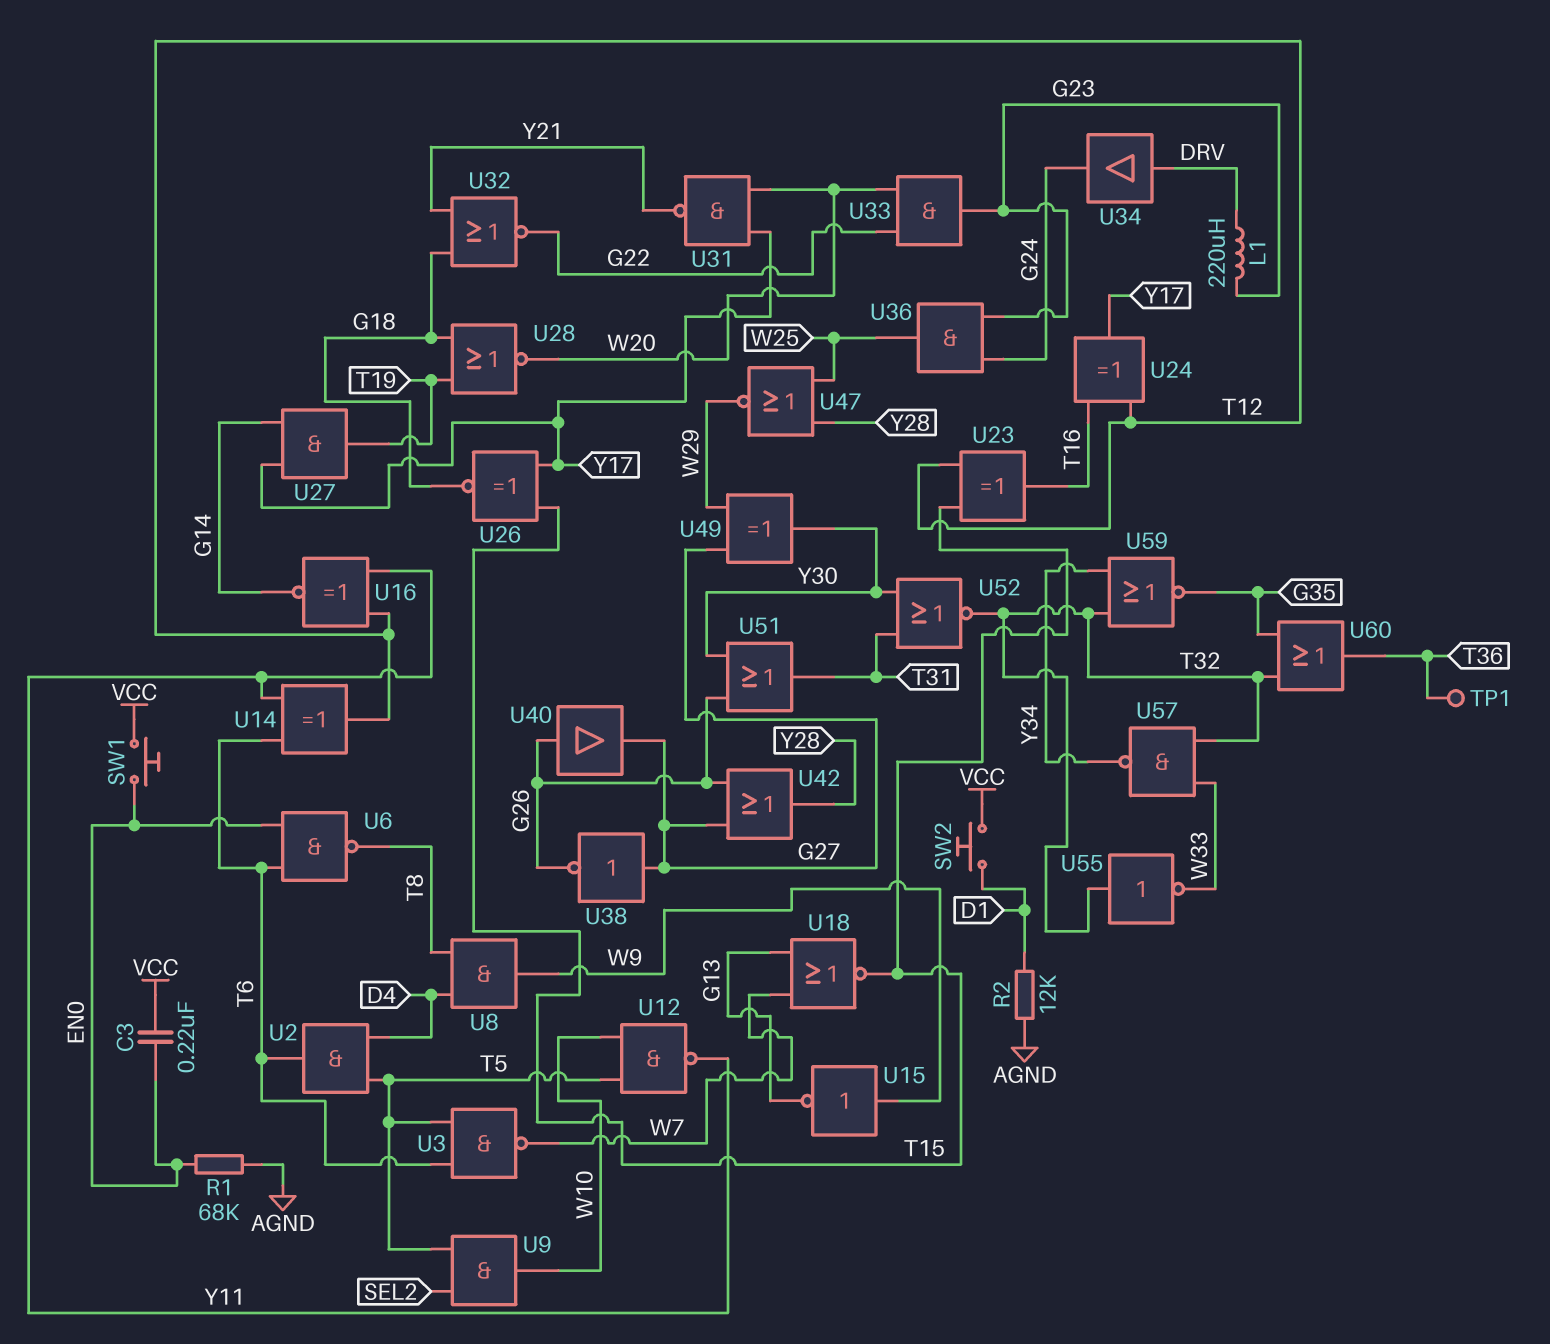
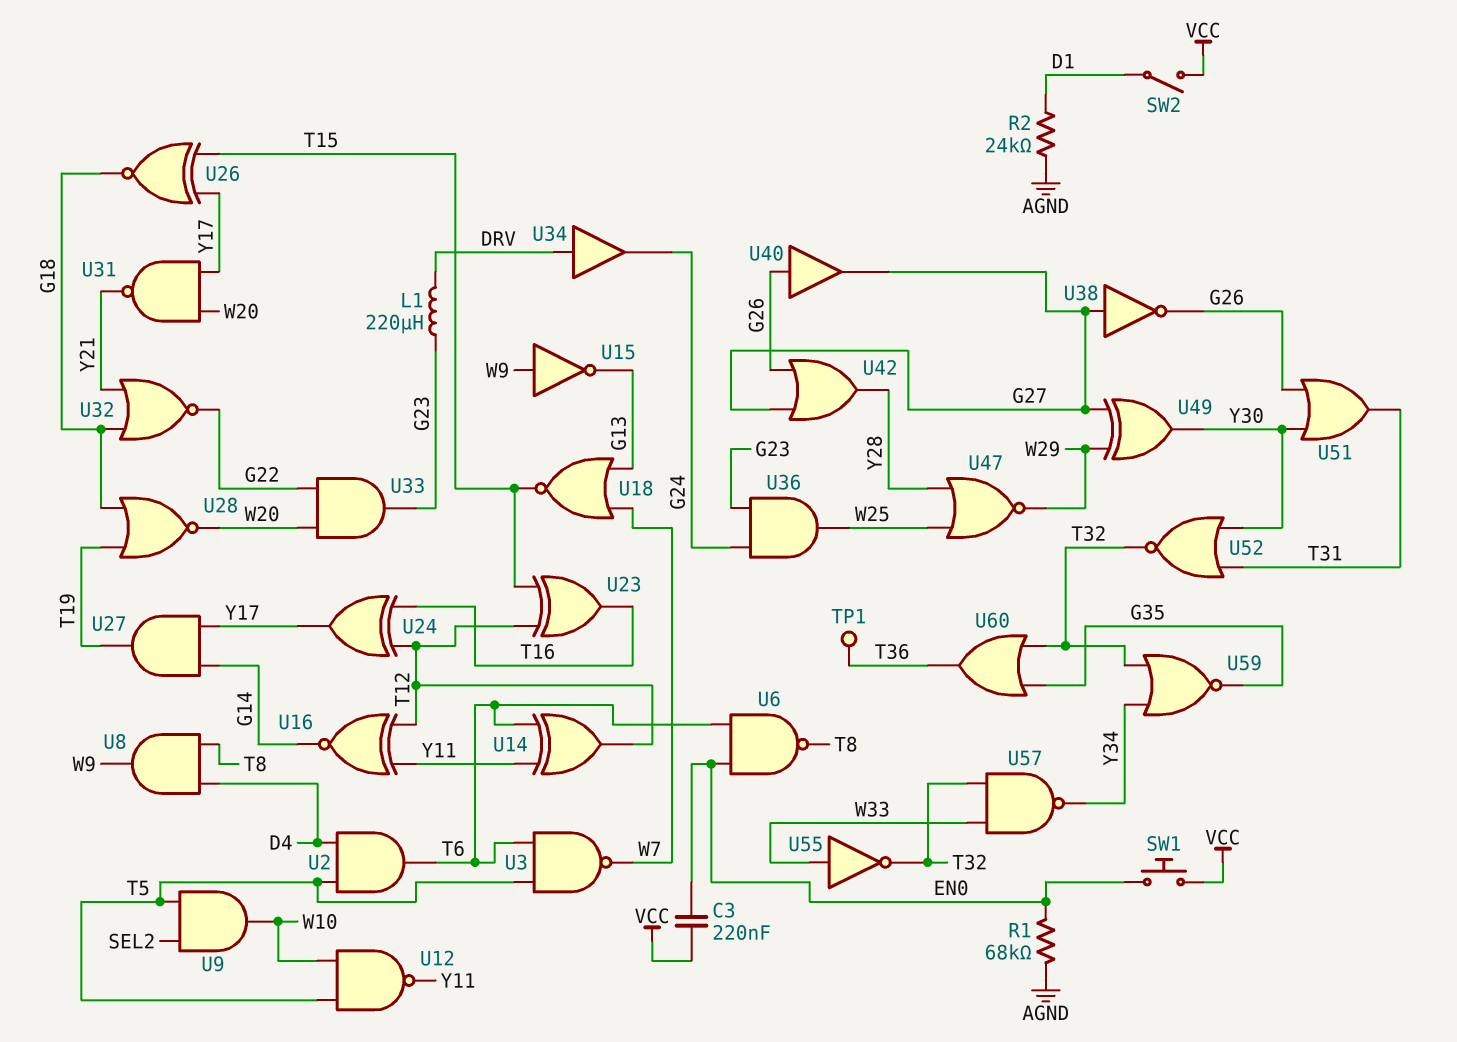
R2: 12k (AGND, D1) -> 24k (AGND, D1)
SW2: button (D1, VCC) -> switch (D1, VCC)
U55: NOT (in T32, out W33) -> NOT (in W33, out T32)

